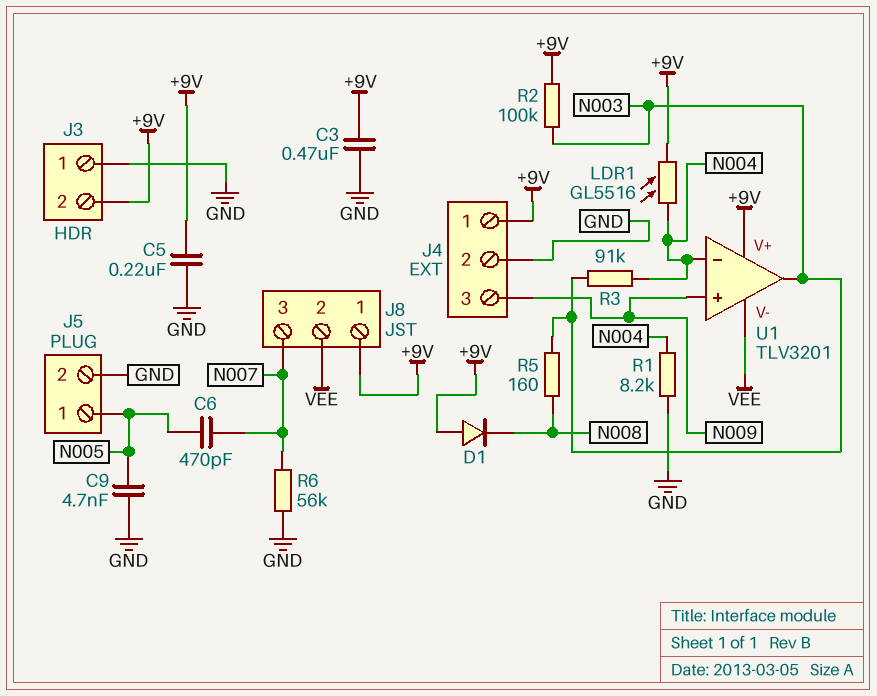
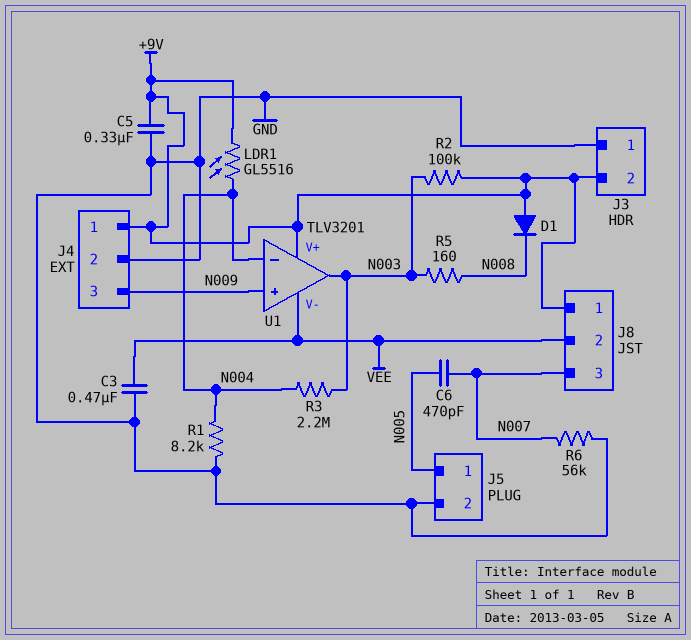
C3: 470nF (+9V, GND) -> 470nF (GND, VEE)
C5: 220nF (+9V, GND) -> 330nF (+9V, GND)
C9: 4.7nF (GND, N005) -> none
R3: 91k (N003, N004) -> 2.2M (N003, N004)

